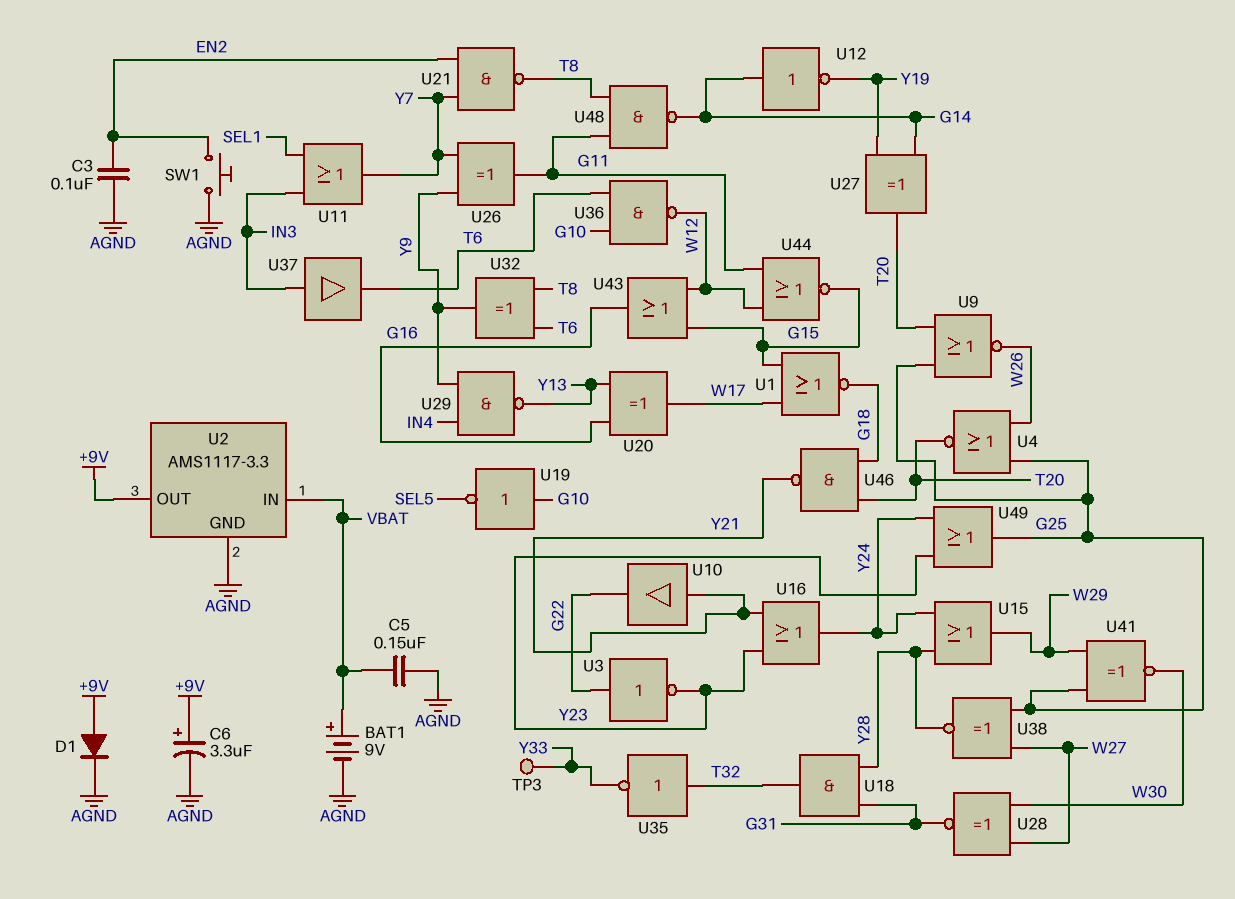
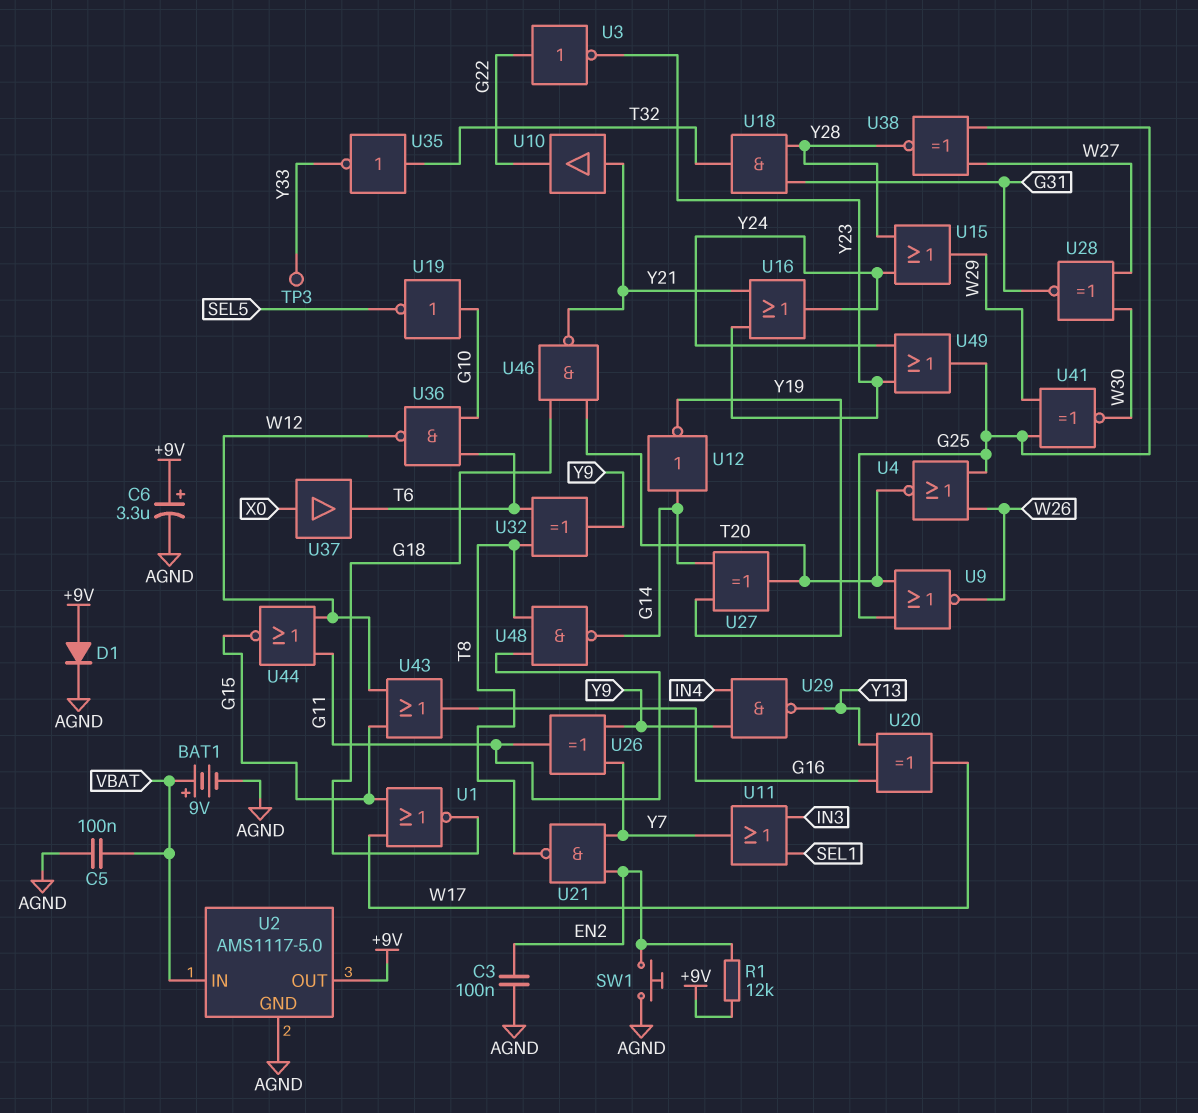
C5: 150nF (AGND, VBAT) -> 100nF (AGND, VBAT)
R1: none -> 12k (+9V, EN2)
U2: AMS1117-3.3 -> AMS1117-5.0
U37: buffer (in IN3, out T6) -> buffer (in X0, out T6)

